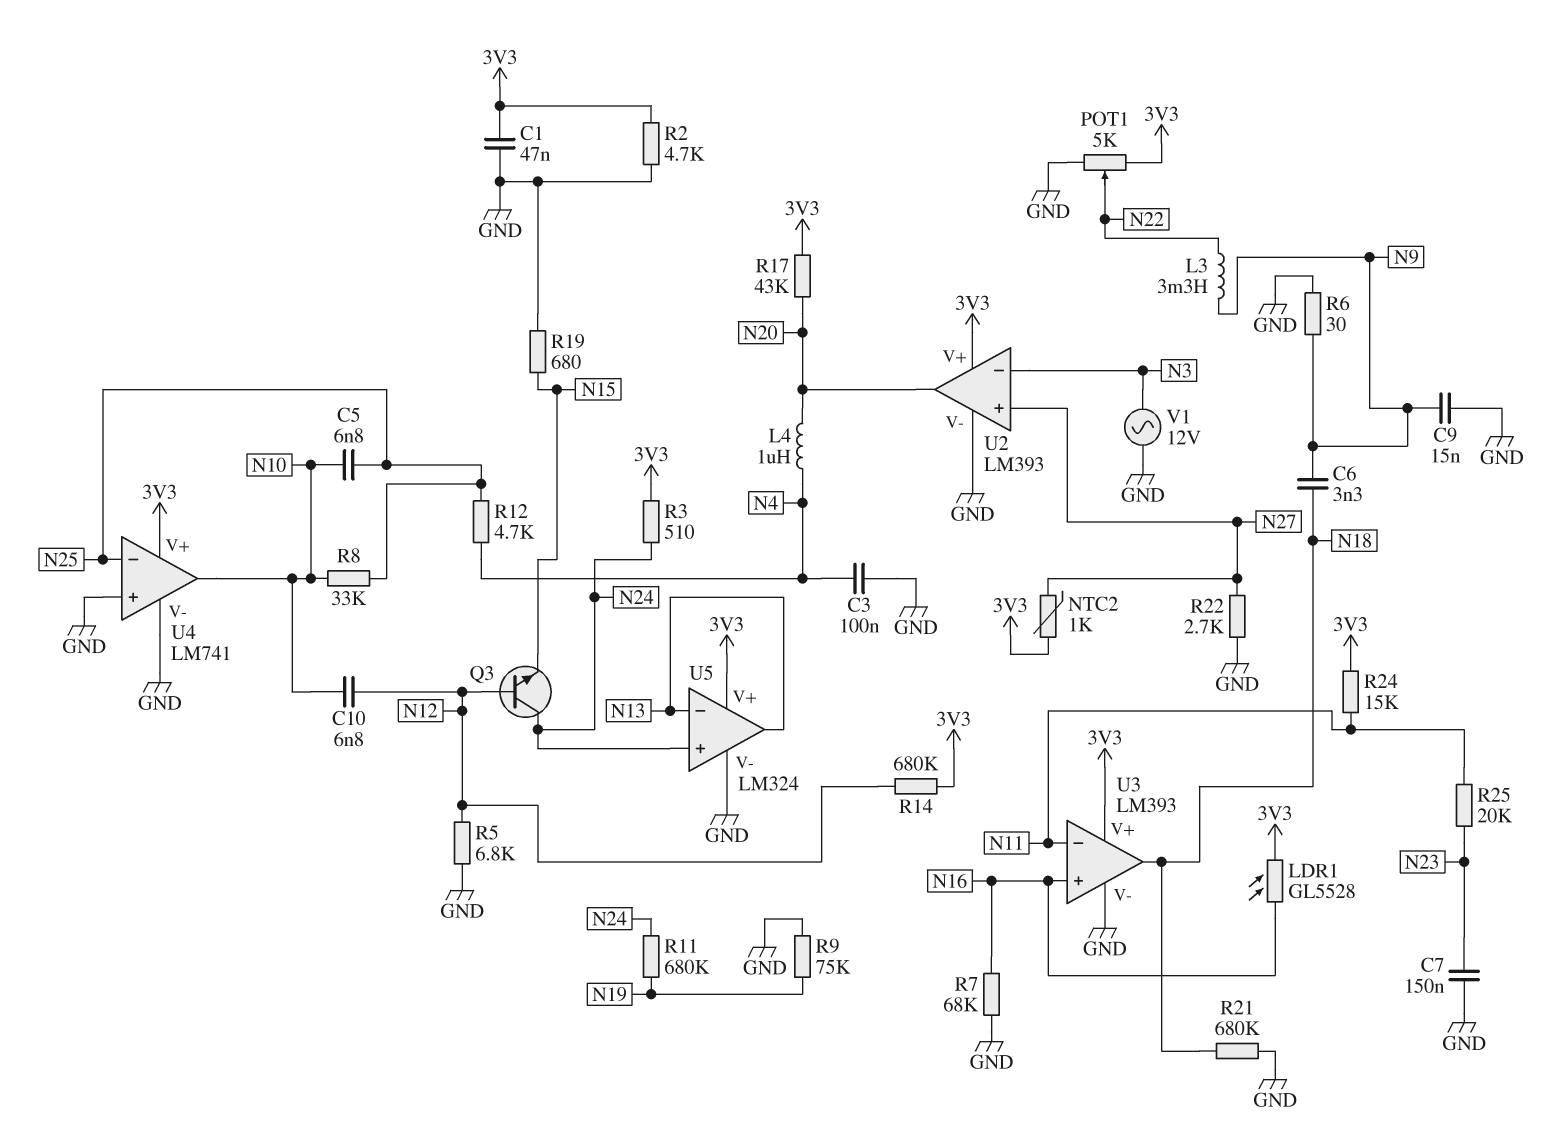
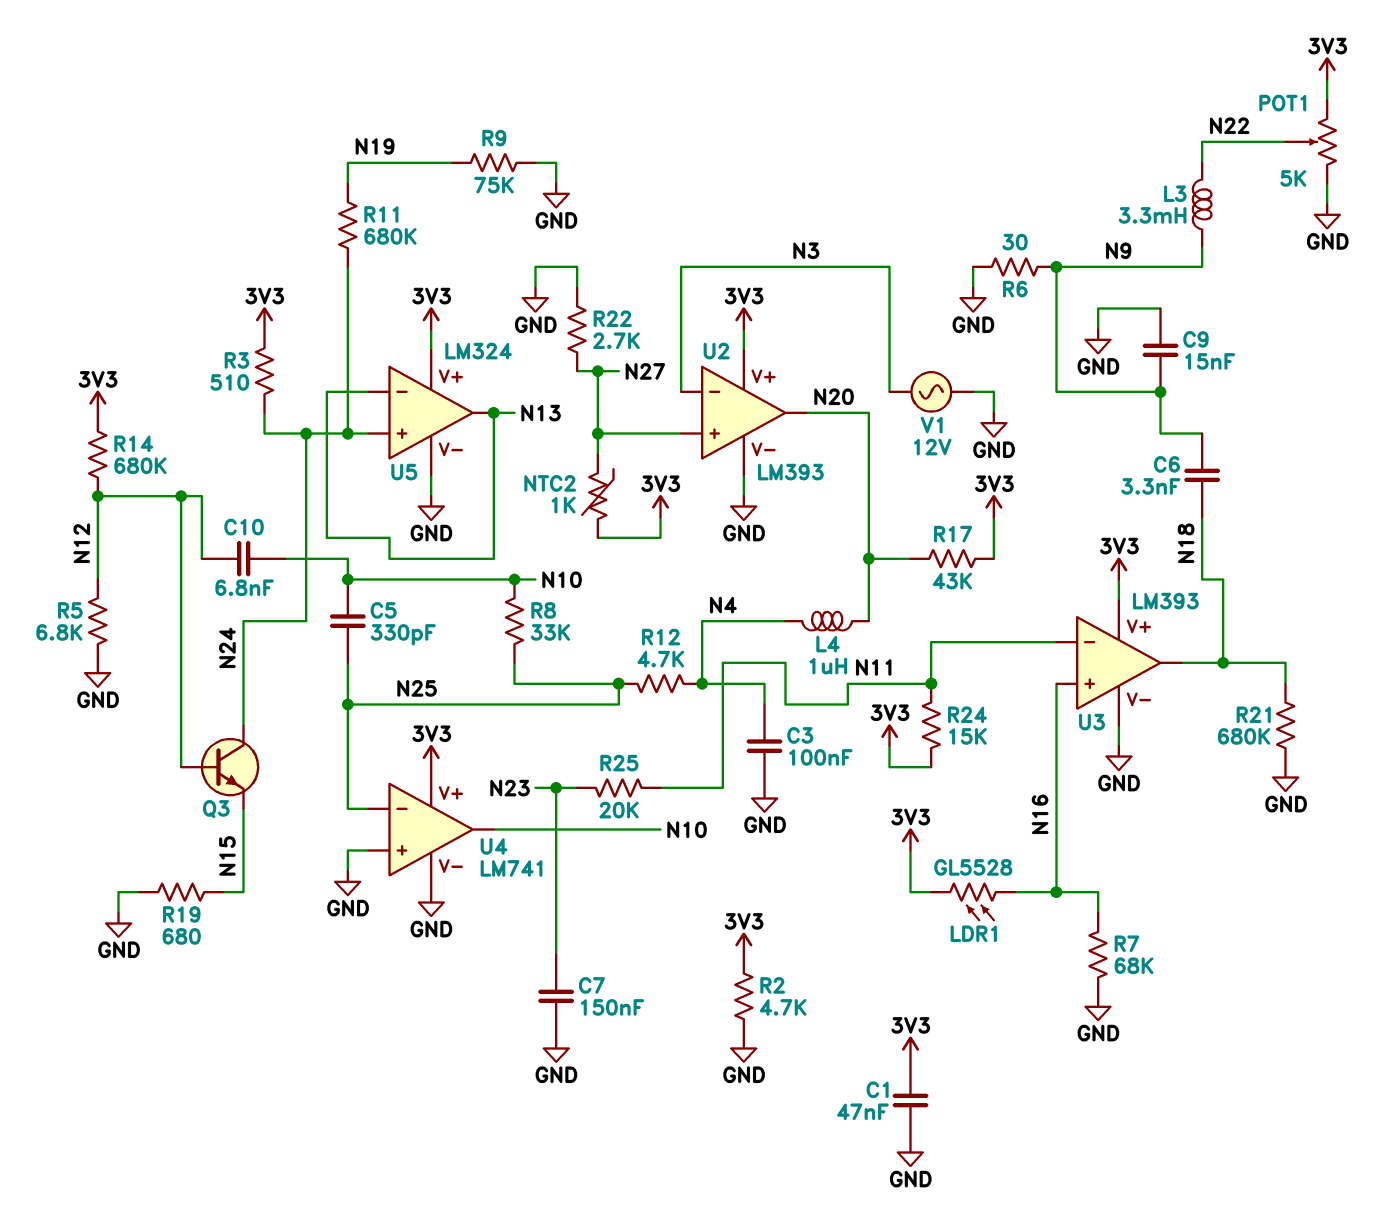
C5: 6.8nF (N10, N25) -> 330pF (N10, N25)

